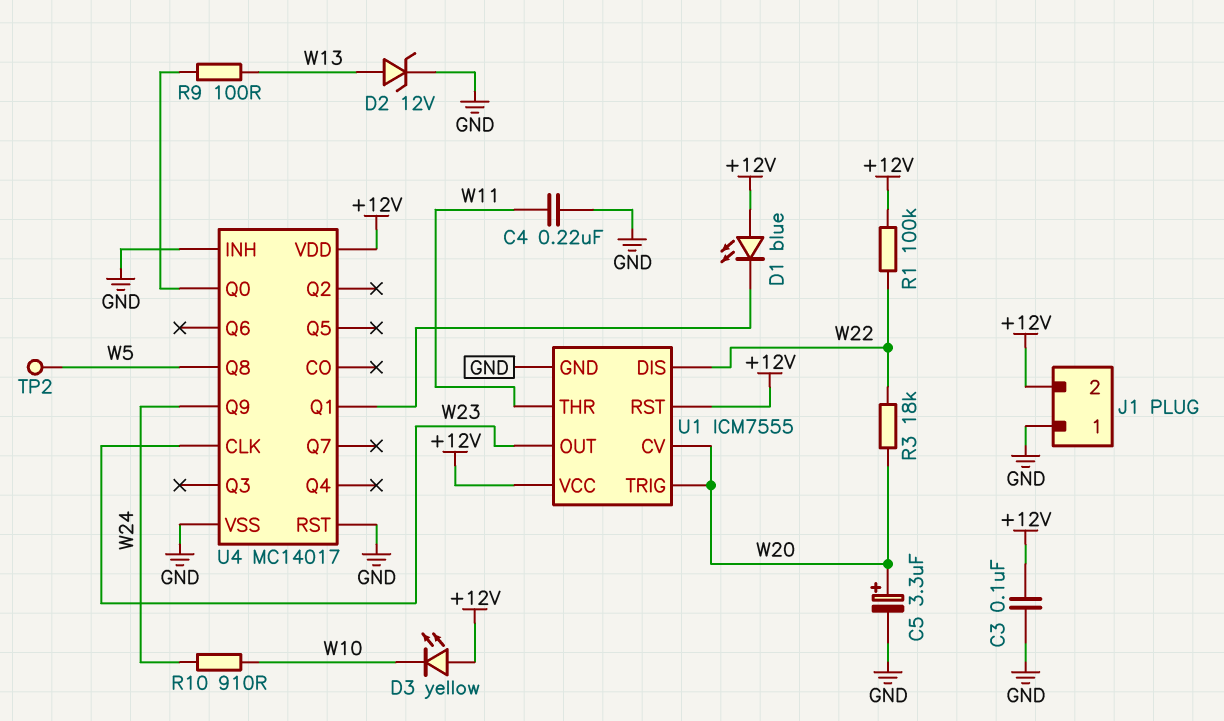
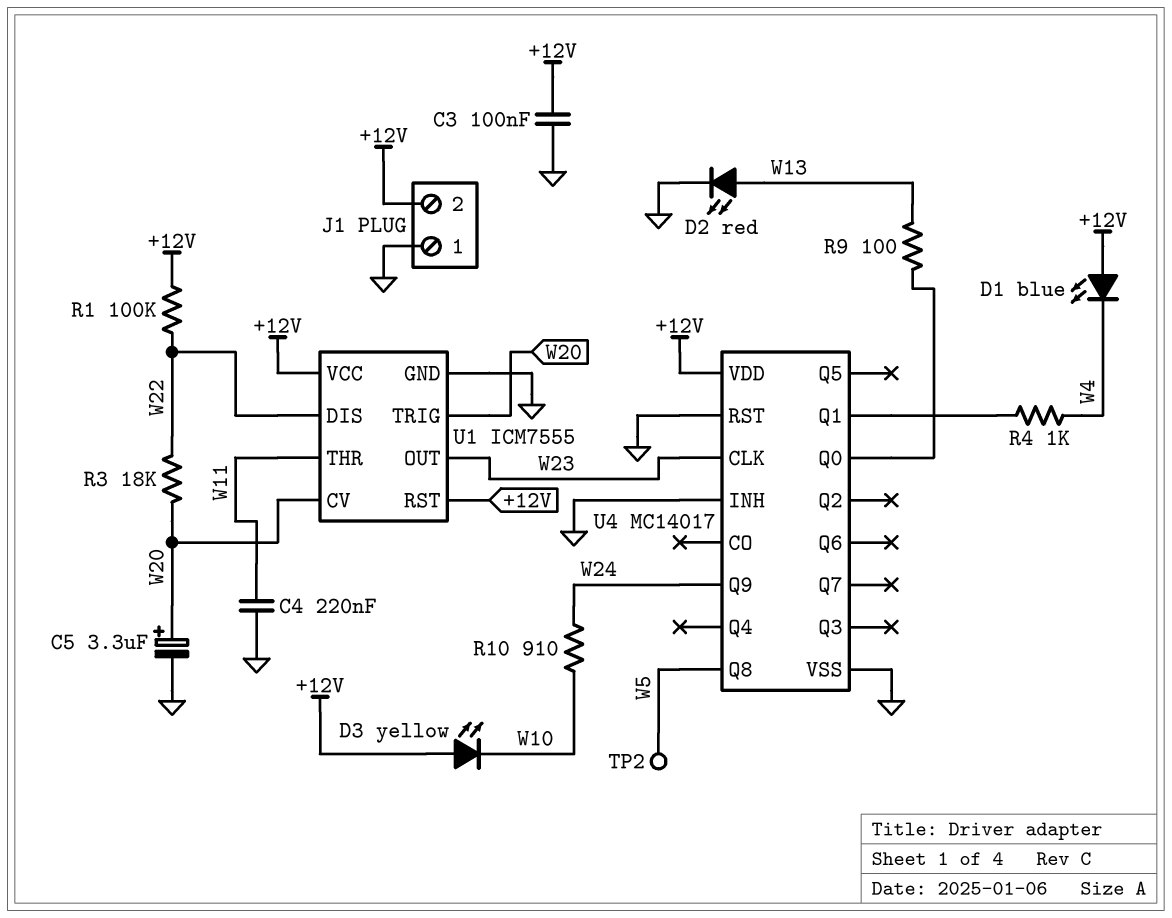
D1: LED blue (A +12V, K U4/Q1) -> LED blue (A +12V, K W4)
D2: zener 12V (A W13, K GND) -> LED red (A W13, K GND)
R4: none -> 1k (U4/Q1, W4)

